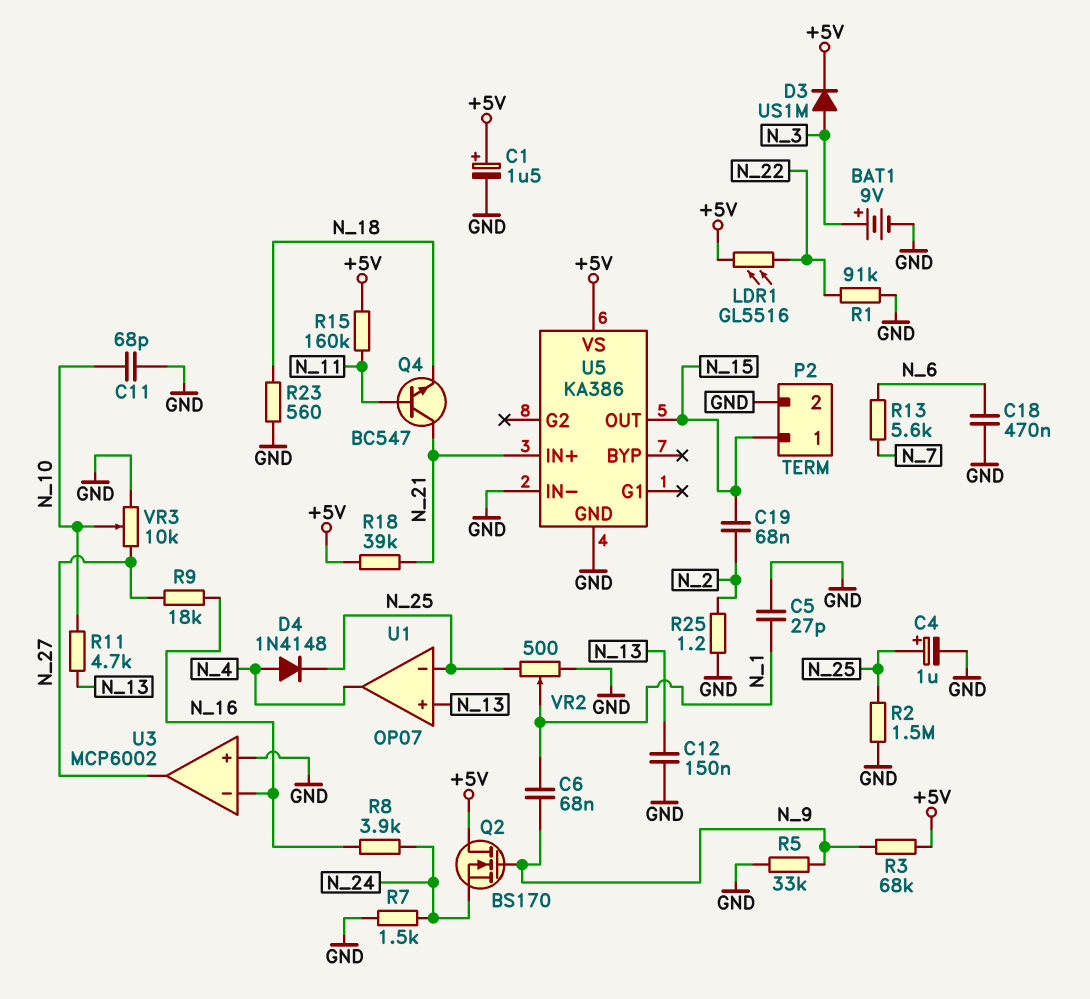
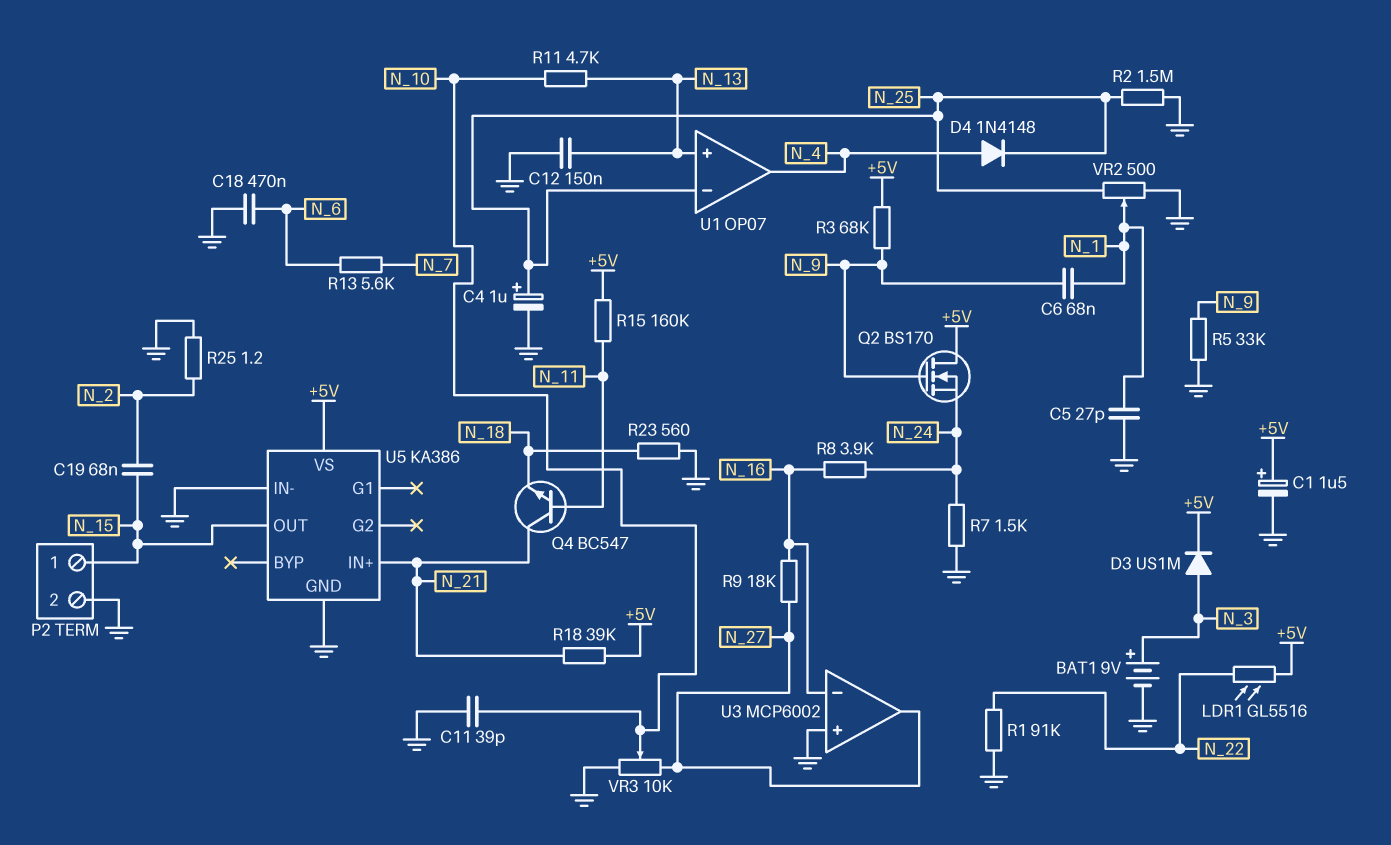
C11: 68pF (GND, N_10) -> 39pF (GND, N_10)

